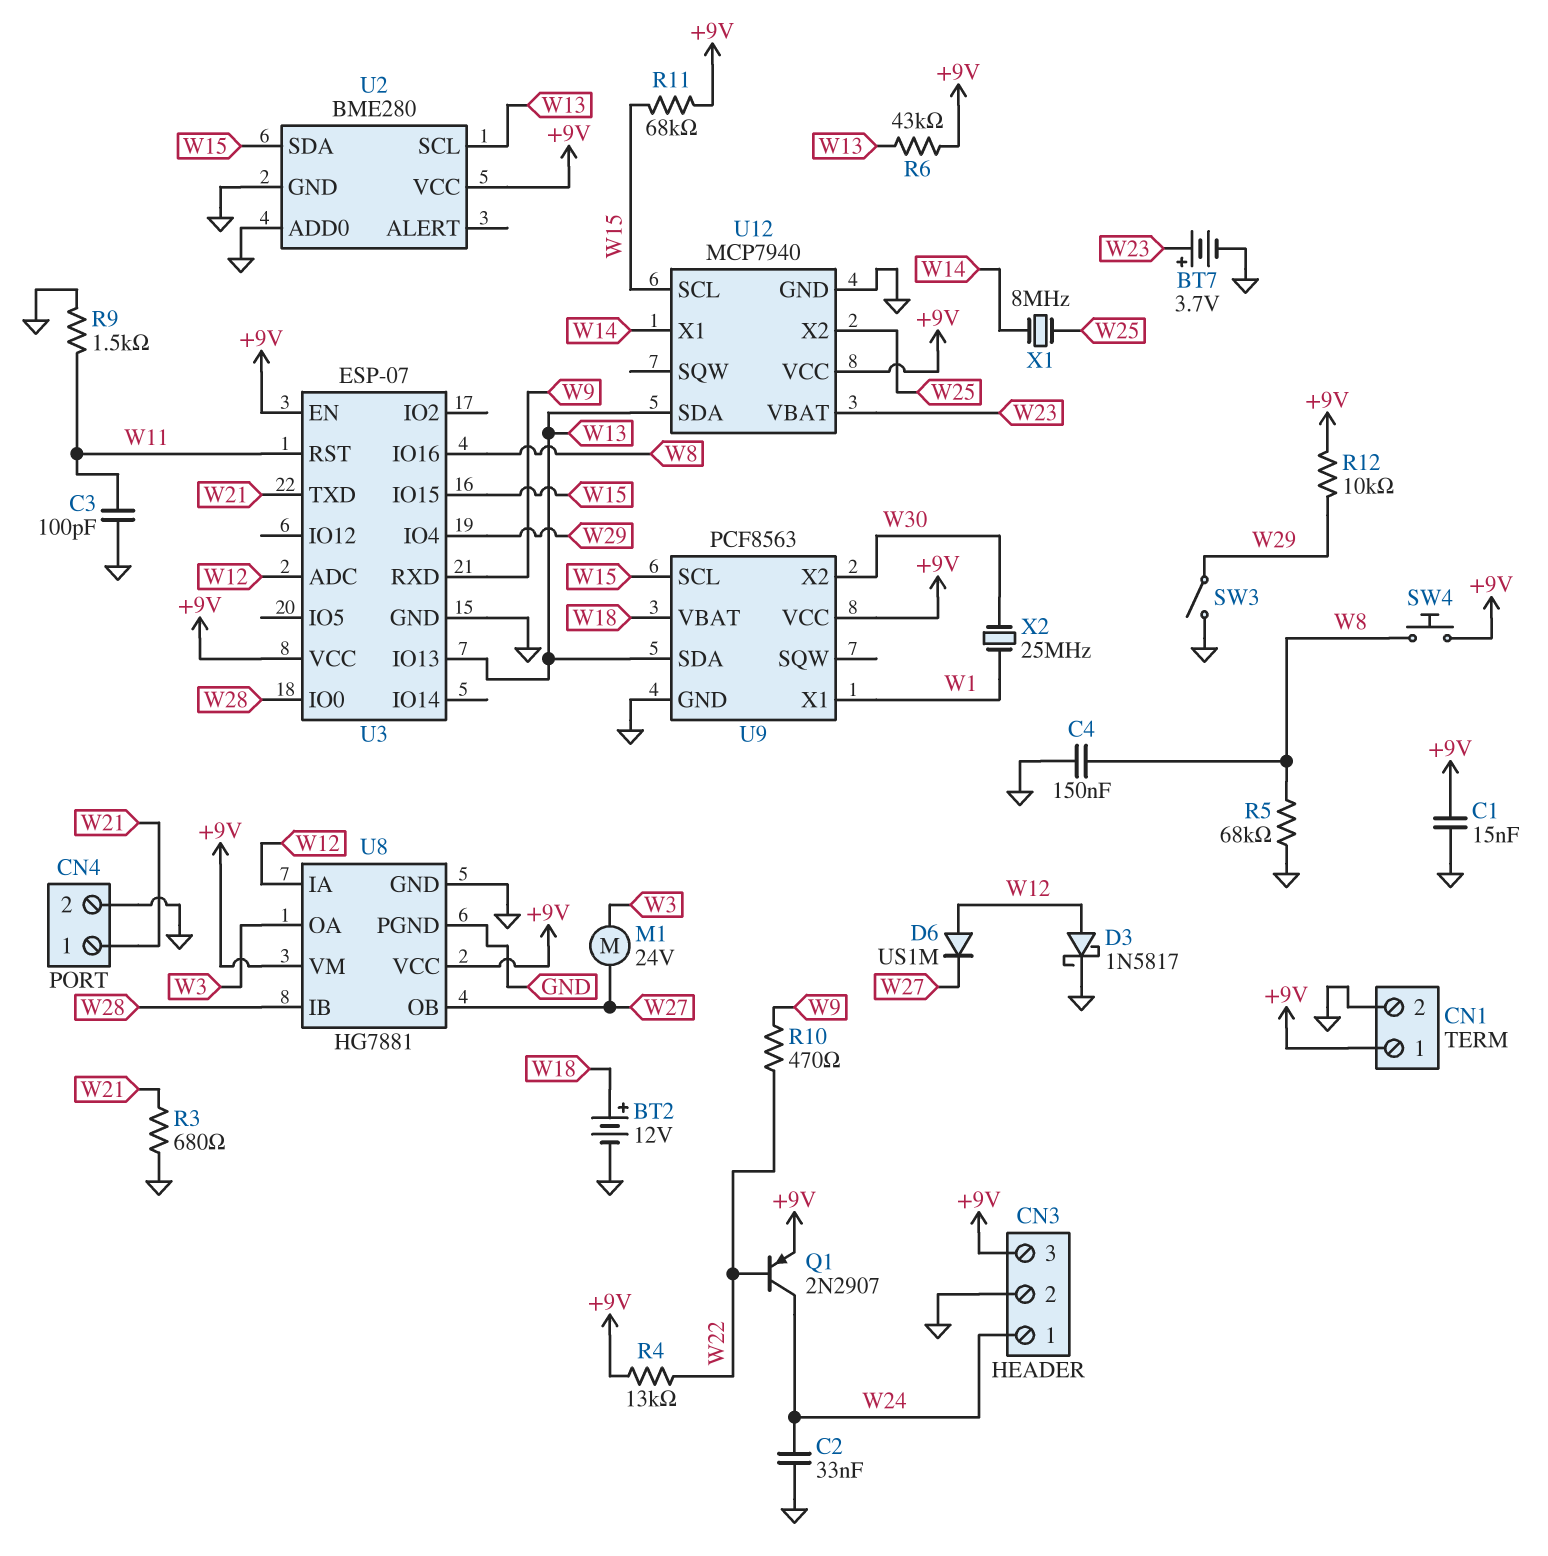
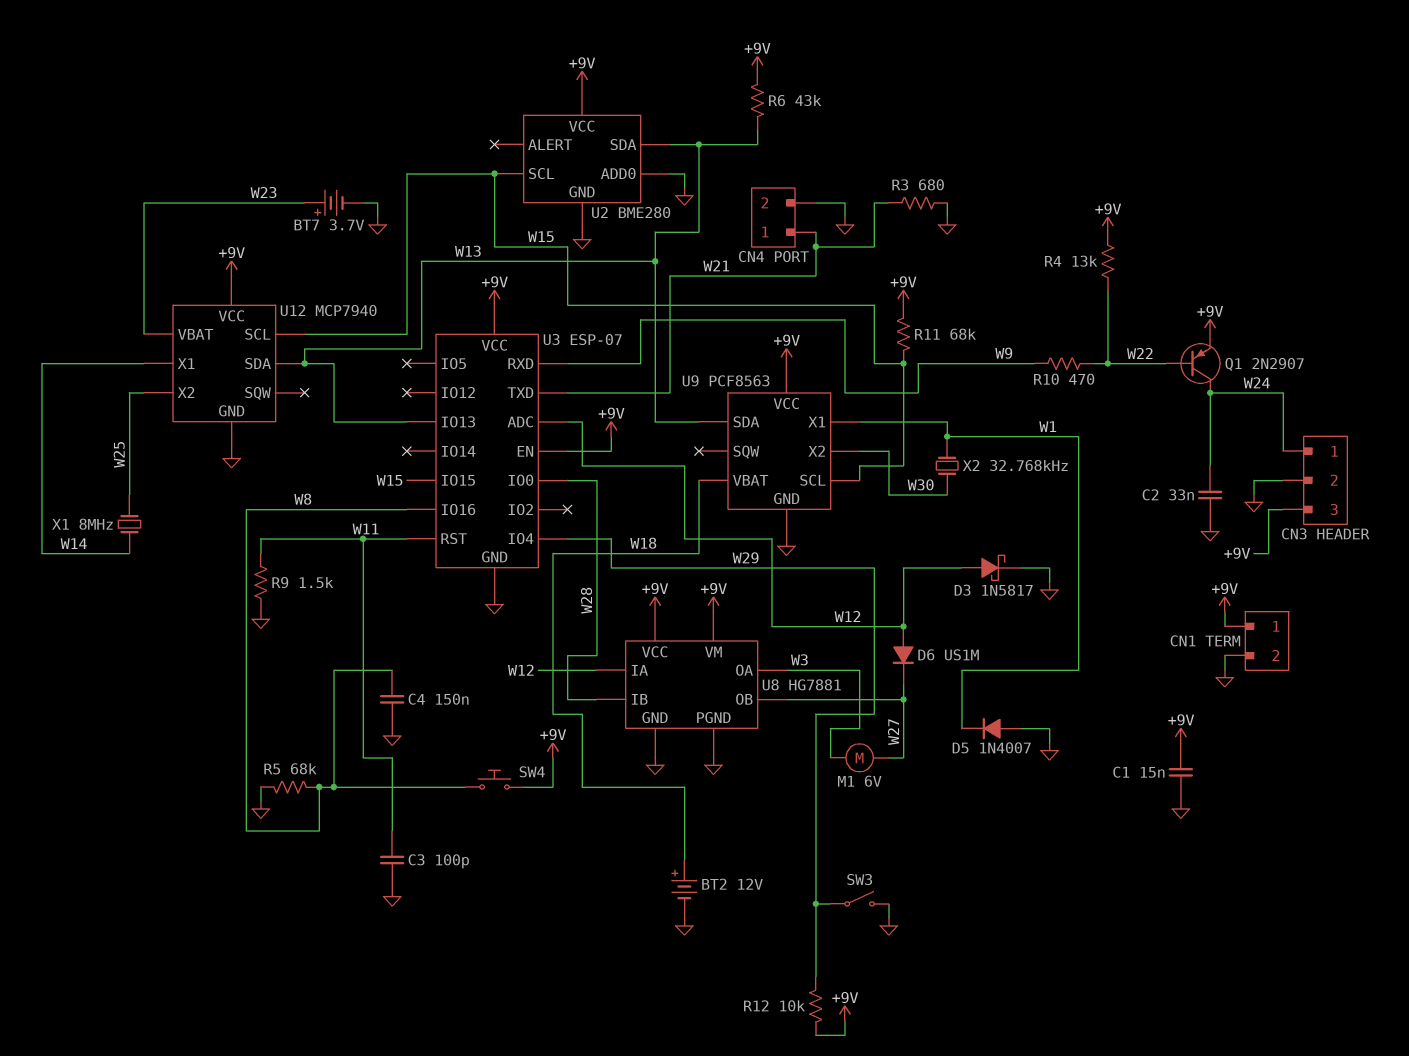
D5: none -> diode 1N4007 (A GND, K W1)
M1: motor 24V (W3, W27) -> motor 6V (W3, W27)
U2 pin SCL: W13 -> W15
U2 pin SDA: W15 -> W13
X2: 25MHz (W1, W30) -> 32.768kHz (W1, W30)

